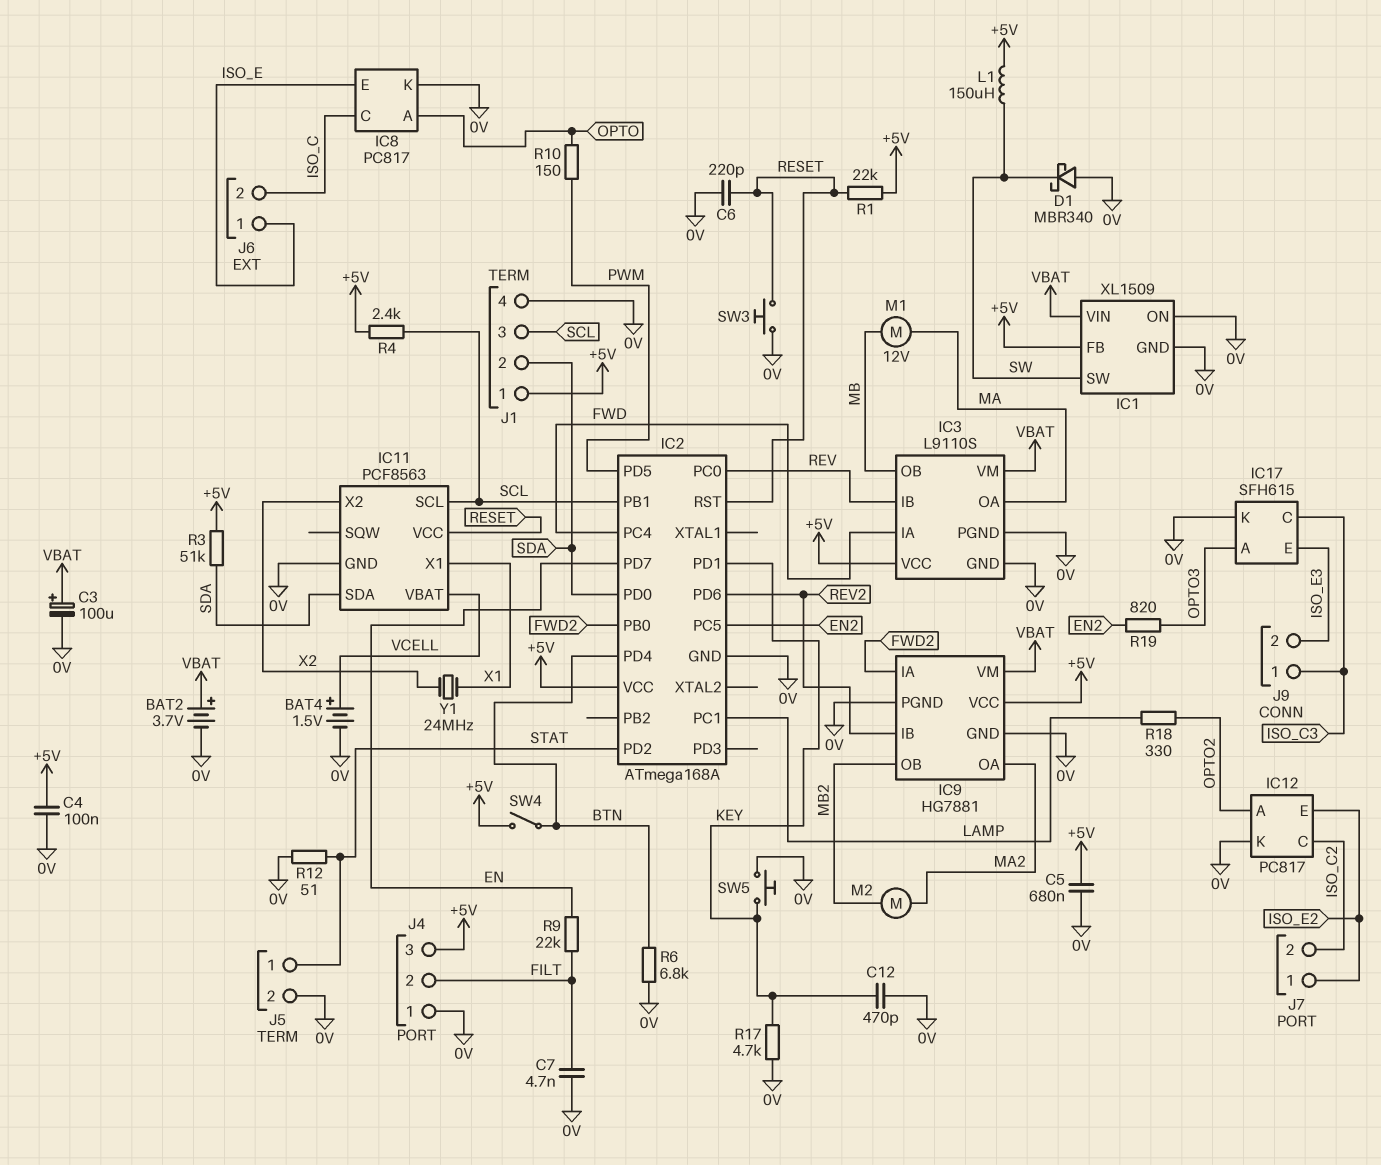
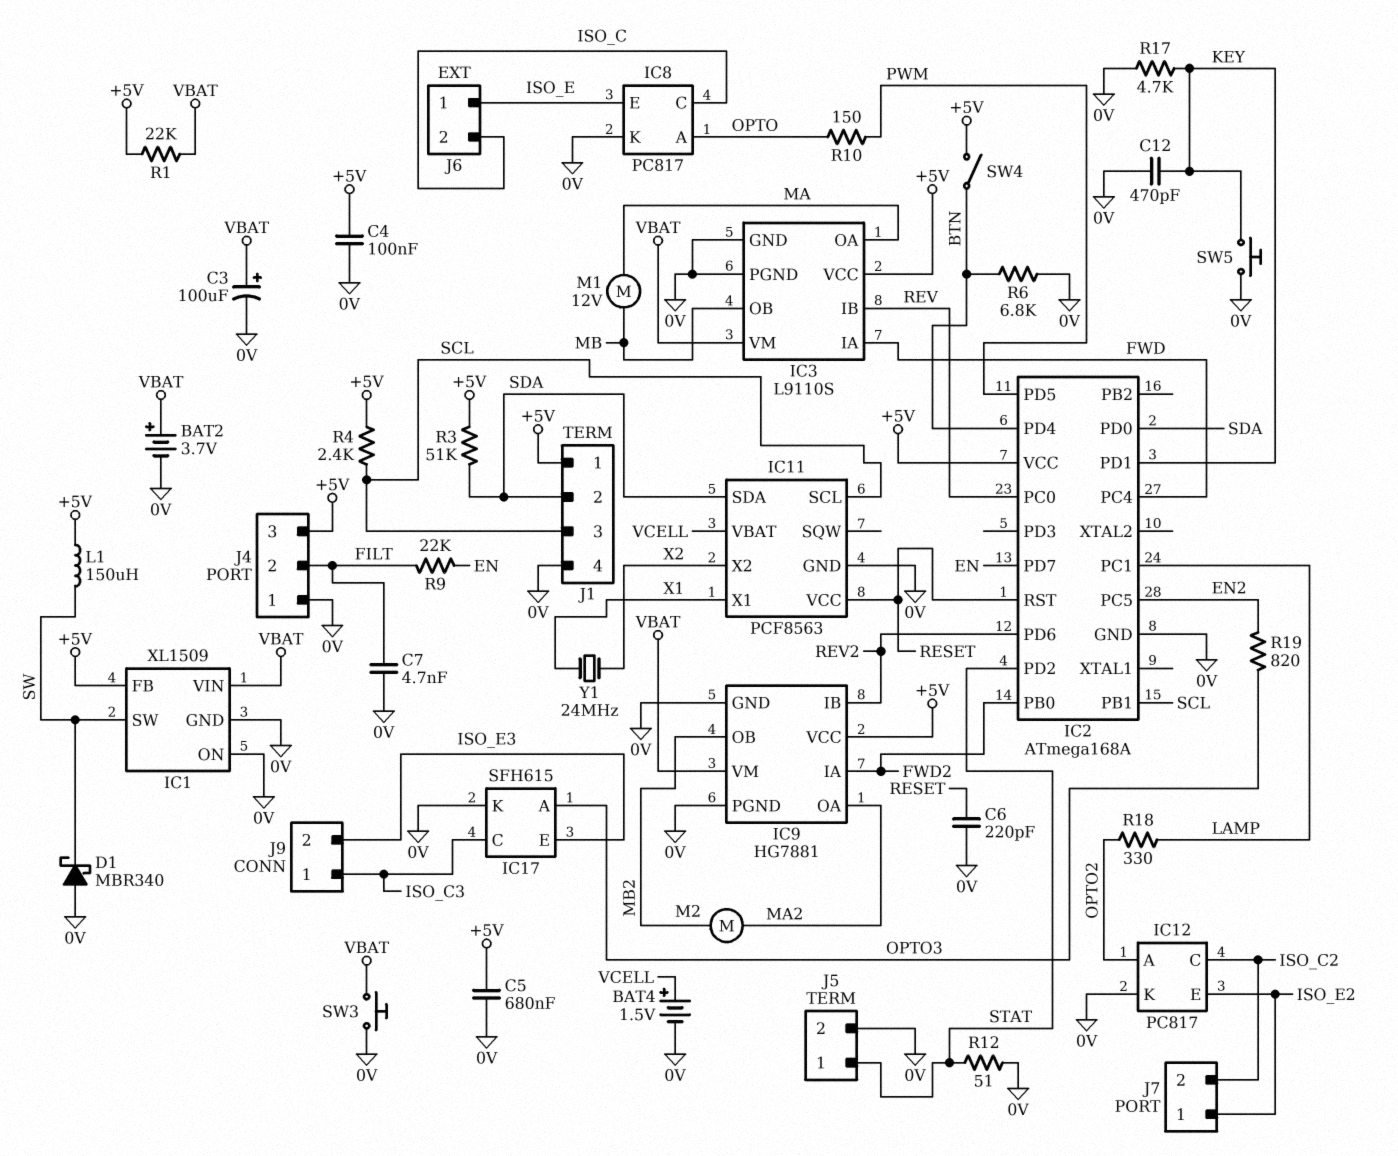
R1: 22k (+5V, RESET) -> 22k (+5V, VBAT)
SW3: button (0V, RESET) -> button (0V, VBAT)

